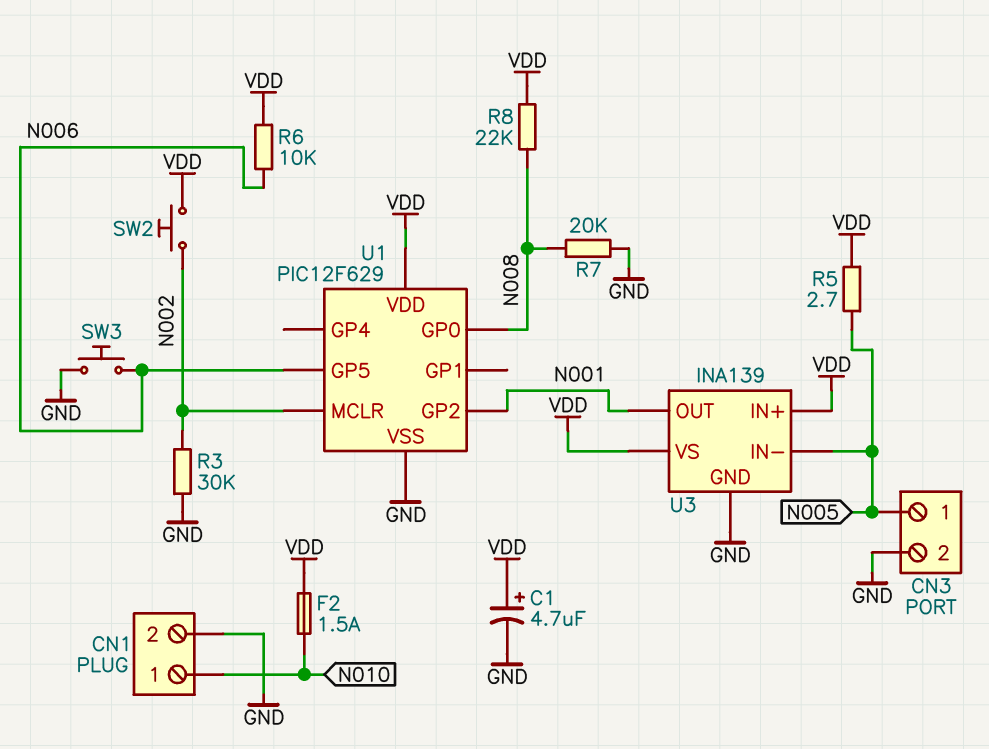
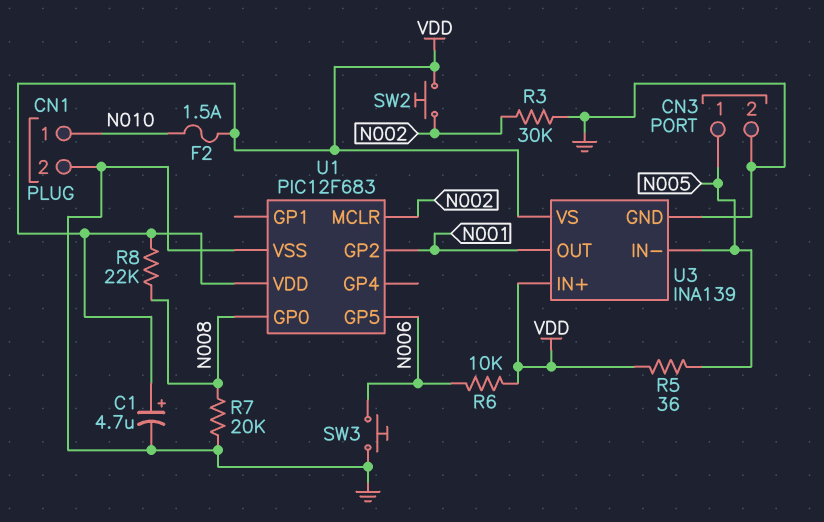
R5: 2.7 (N005, VDD) -> 36 (N005, VDD)
U1: PIC12F629 -> PIC12F683

